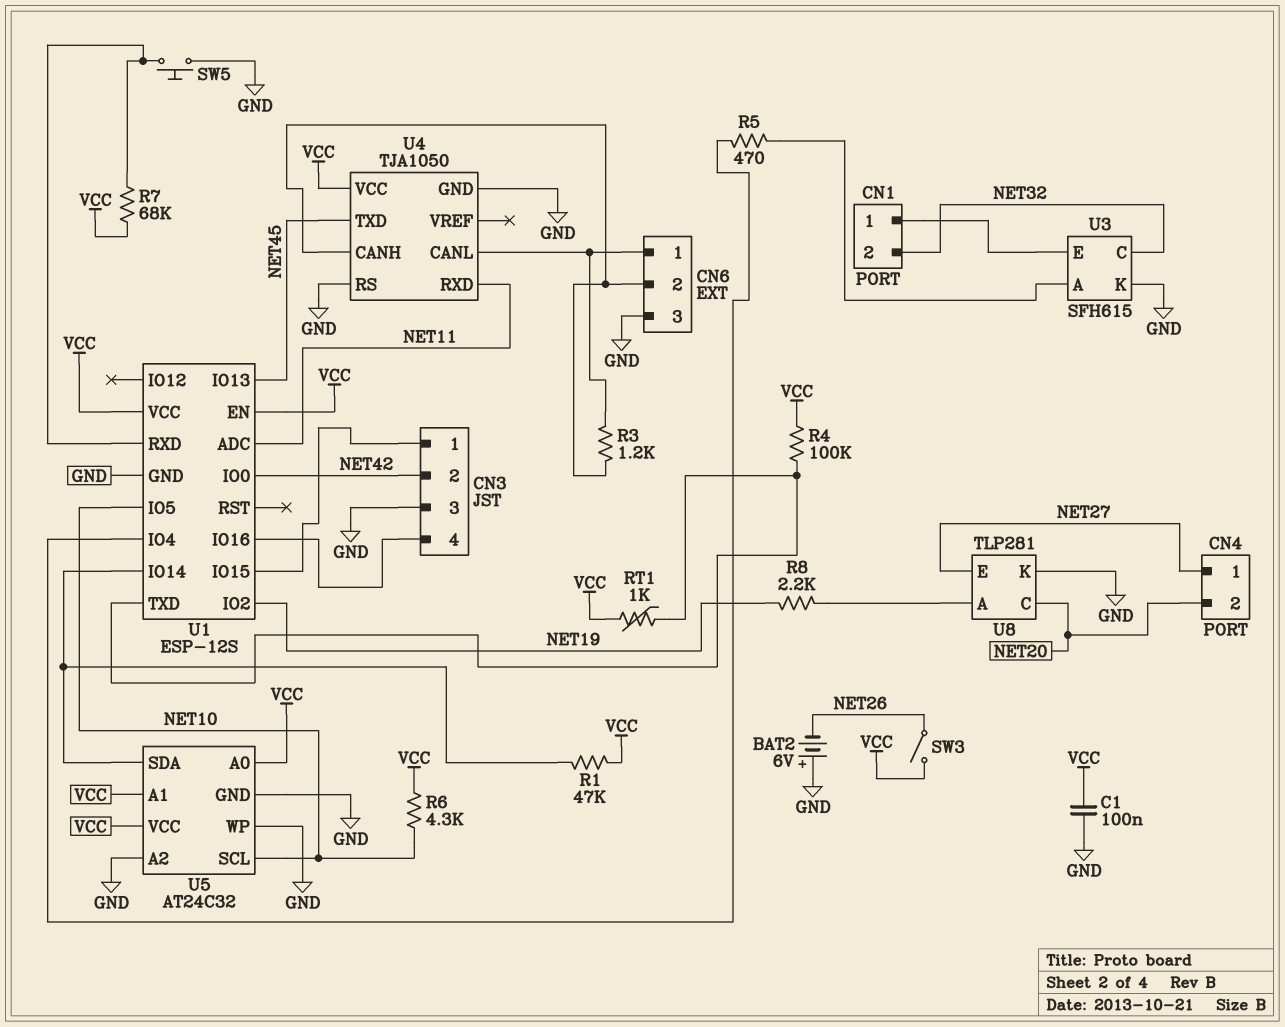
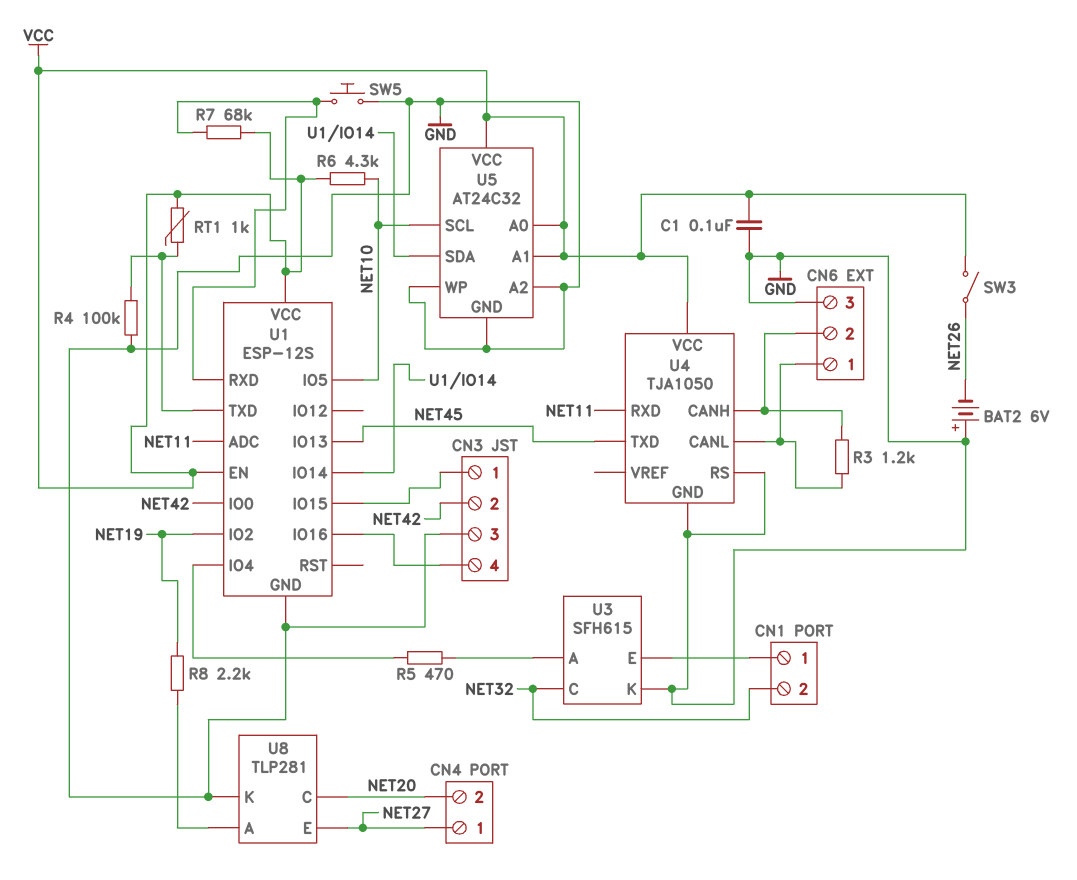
R1: 47k (U1/IO14, VCC) -> none
R4: 100k (U1/TXD, VCC) -> 100k (GND, U1/TXD)

